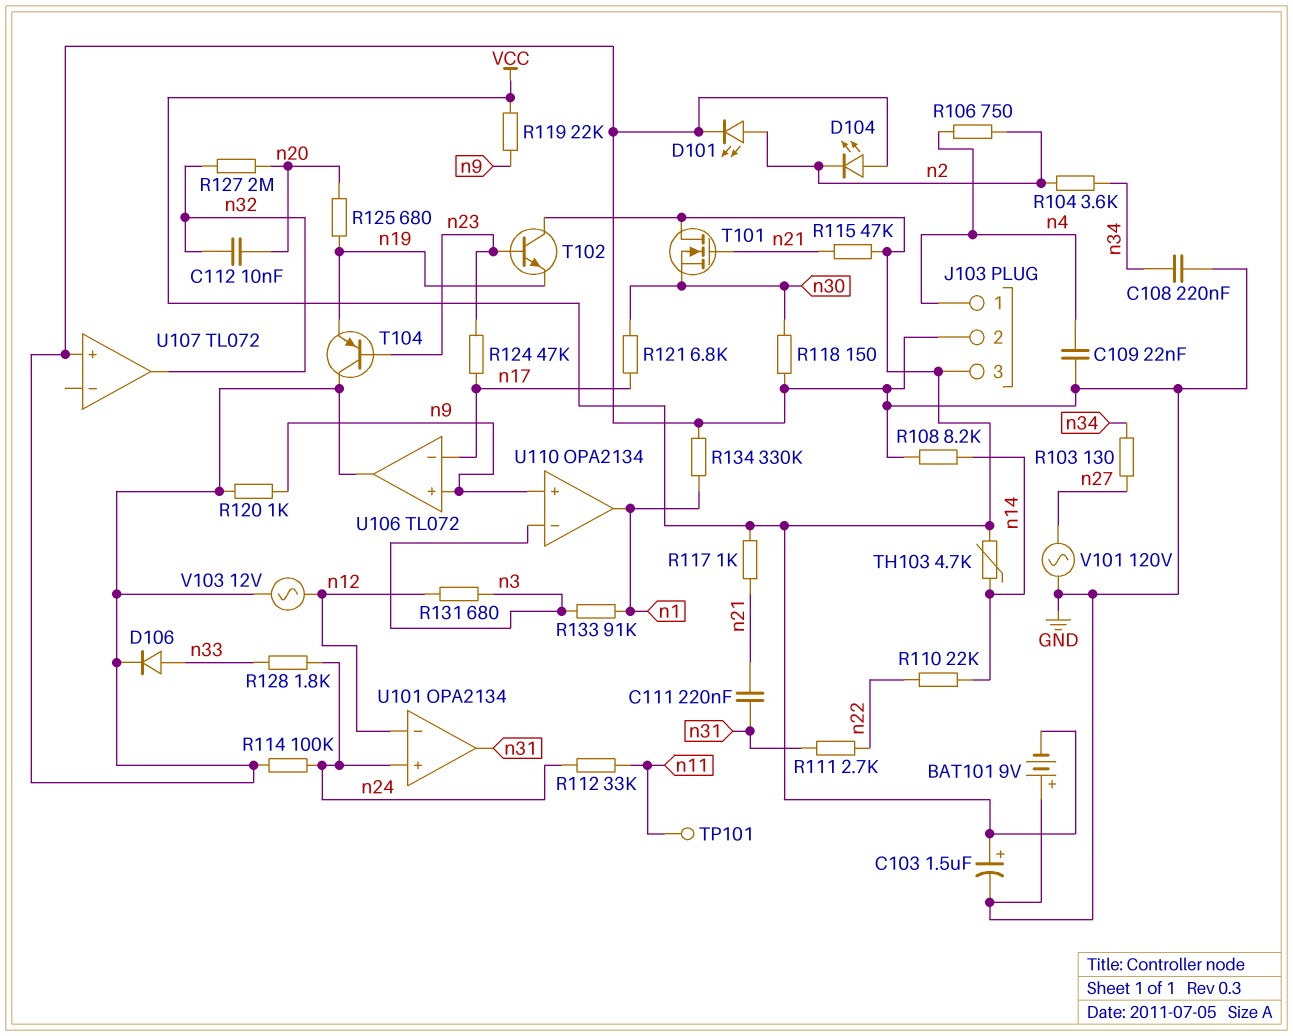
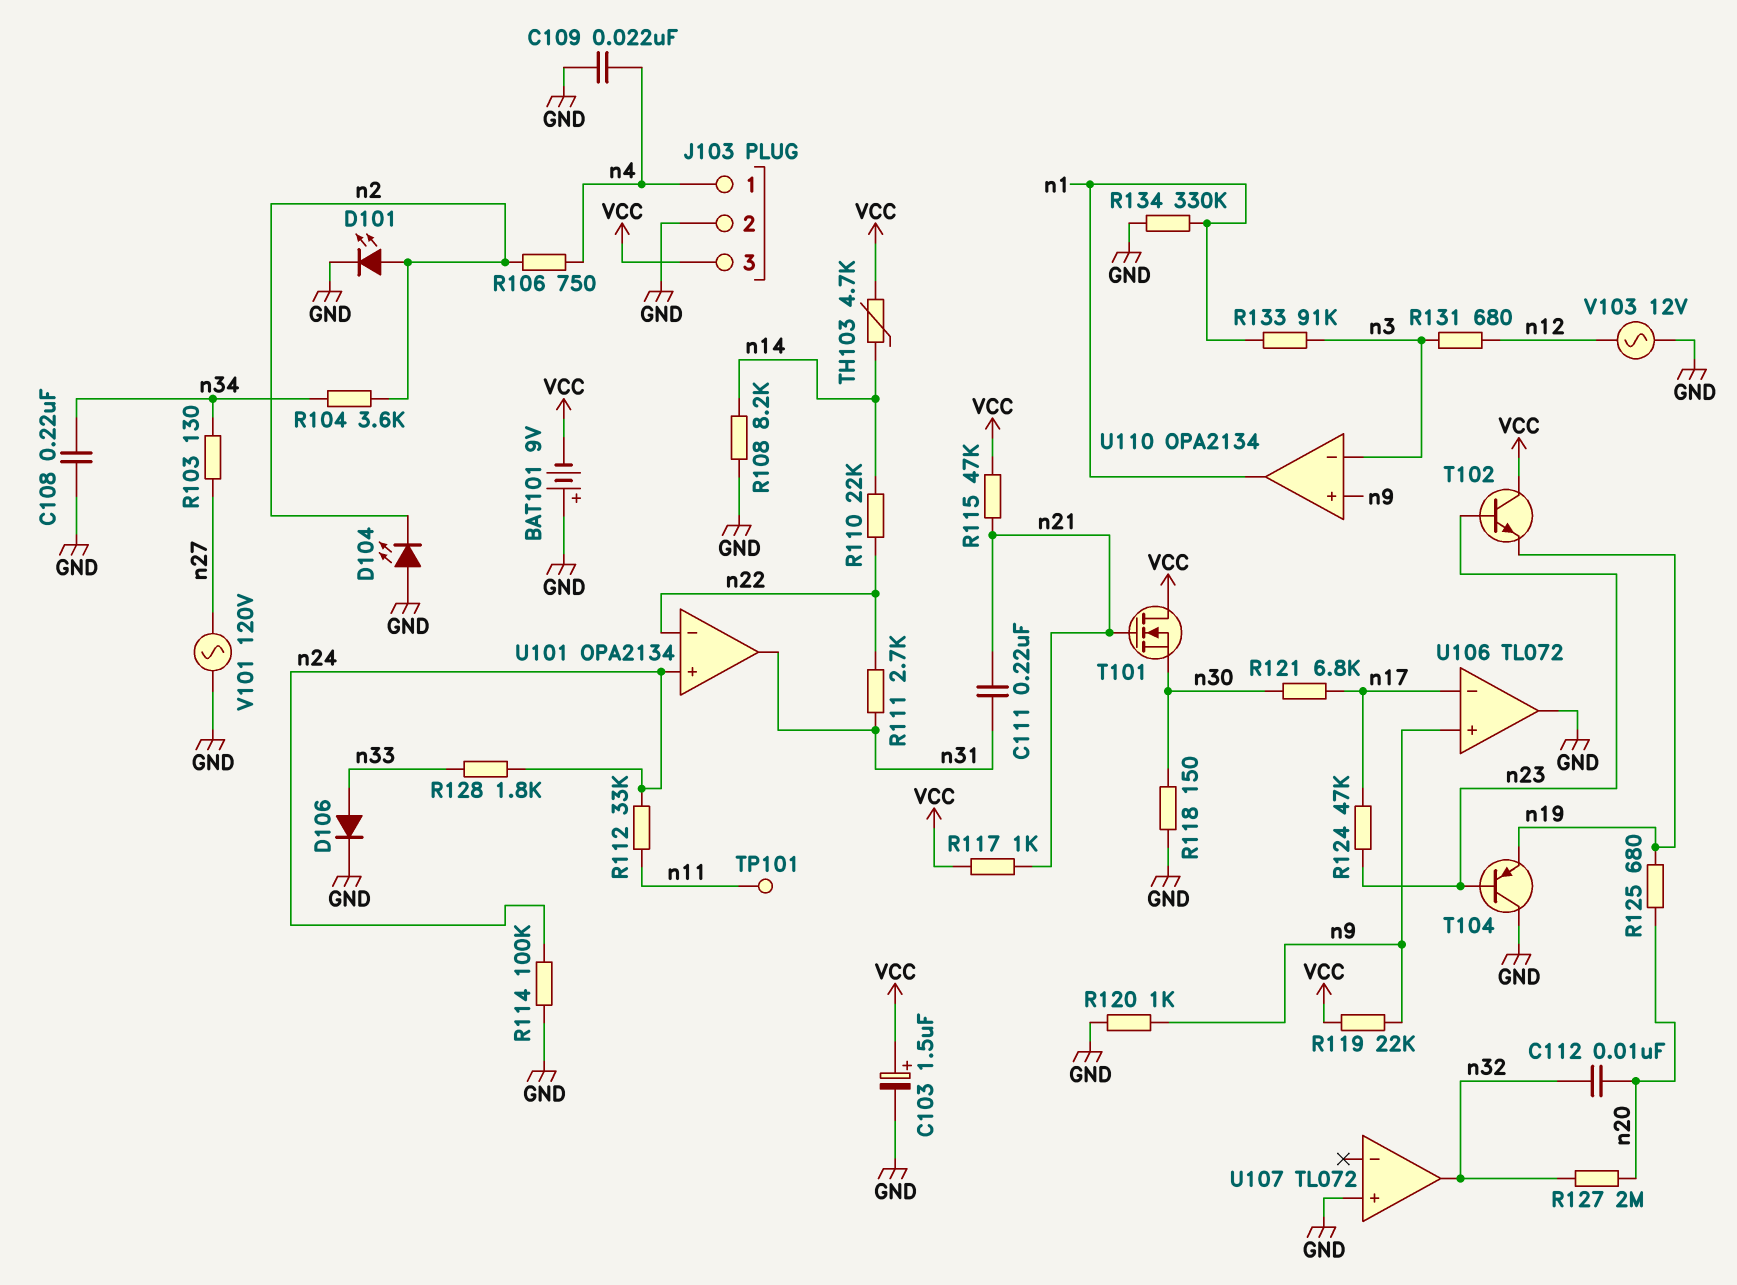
U101 pin in-: n12 -> n22

